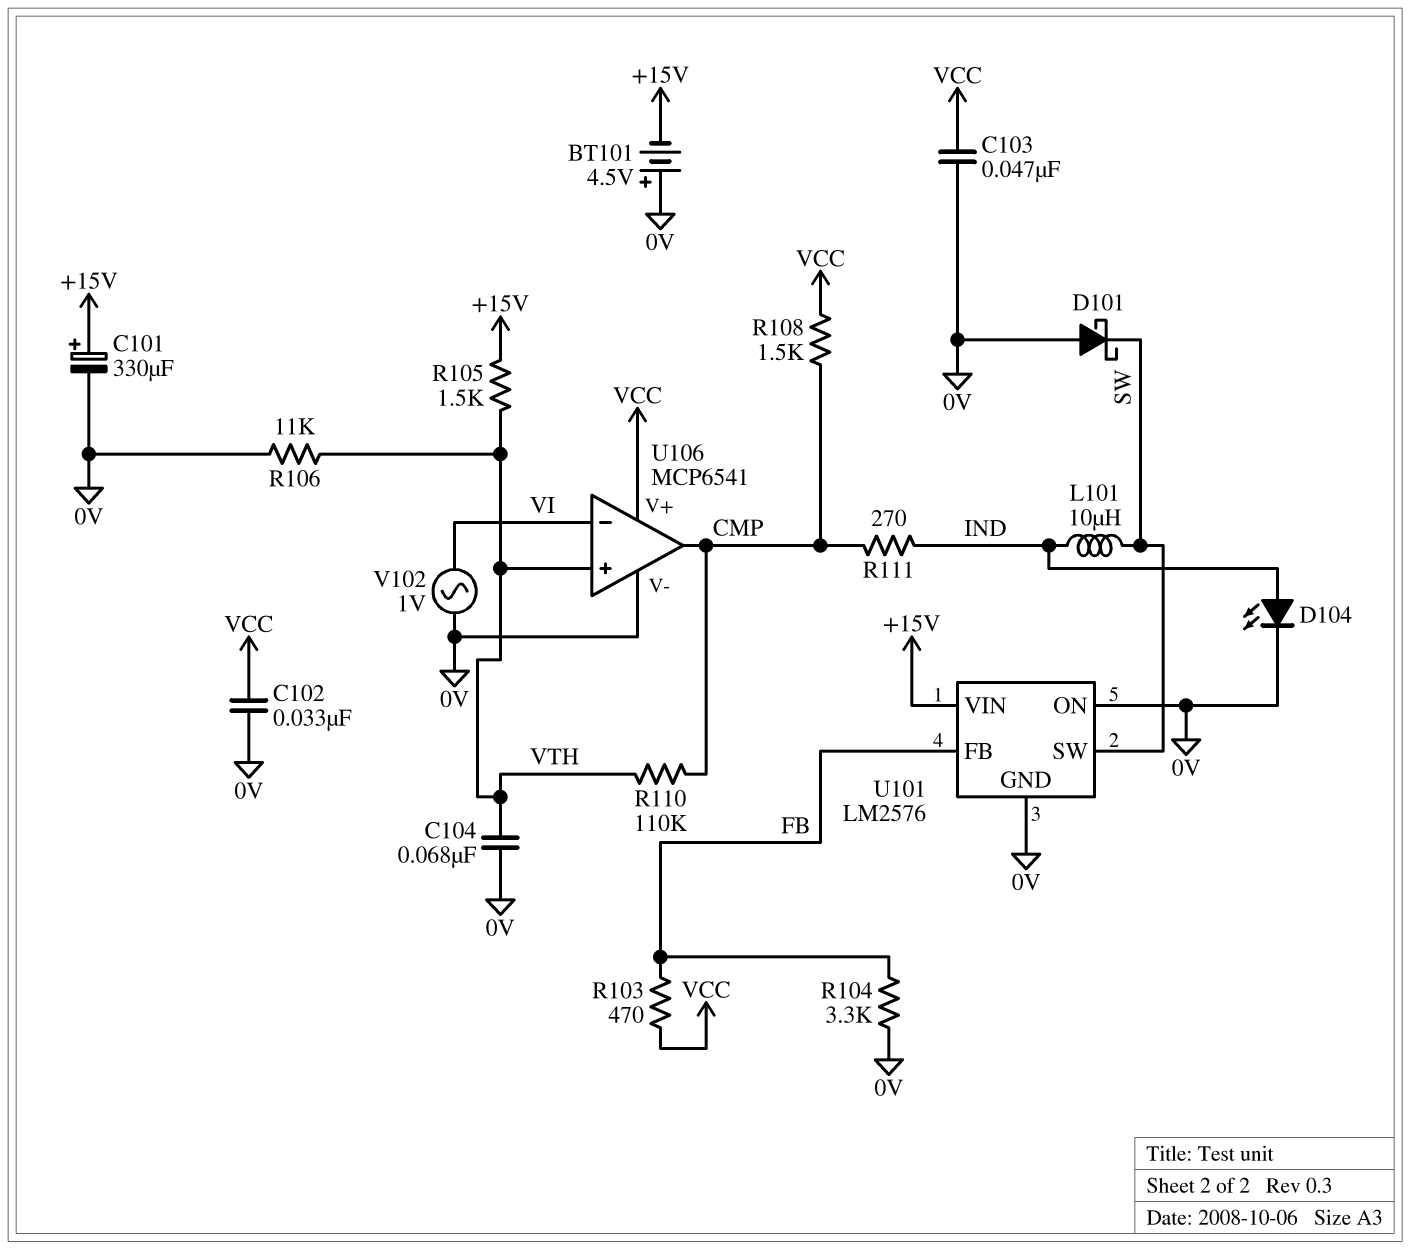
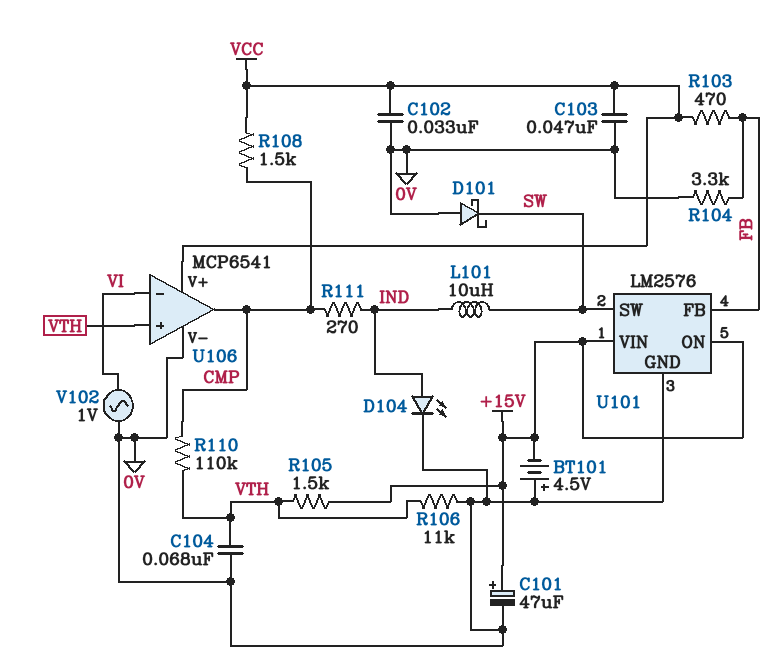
C101: 330uF (plus +15V, minus 0V) -> 47uF (plus +15V, minus 0V)
U101 pin ON: 0V -> +15V

